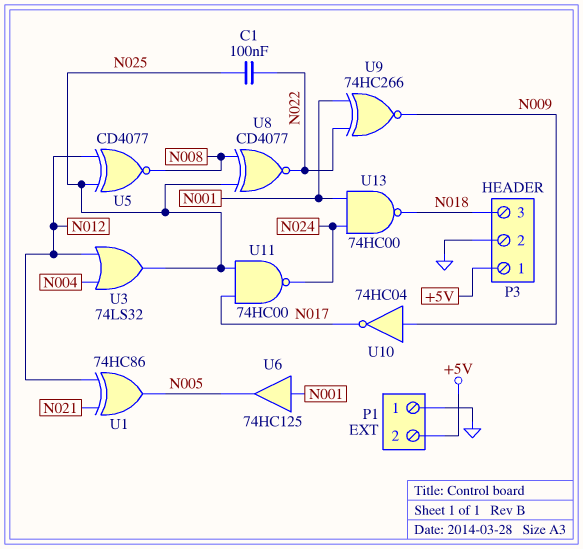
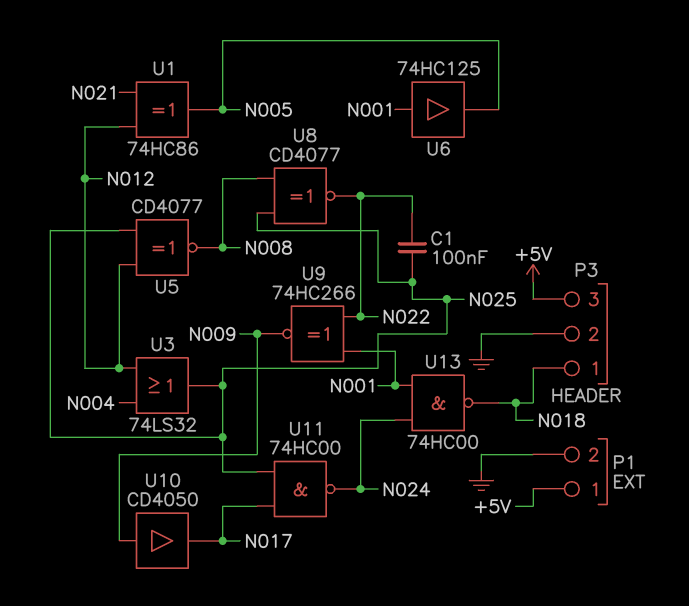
P1 pin 1: GND -> +5V
P1 pin 2: +5V -> GND
P3 pin 1: +5V -> N018
P3 pin 3: N018 -> +5V
U10: NOT 74HC04 (in N009, out N017) -> buffer CD4050 (in N009, out N017)

